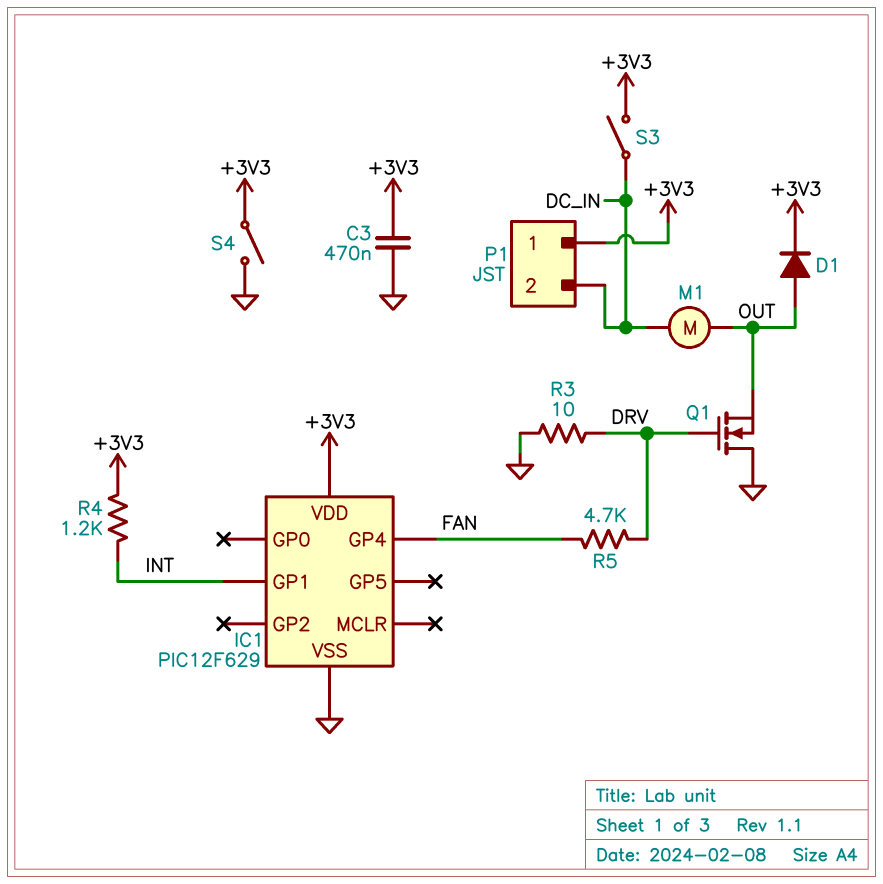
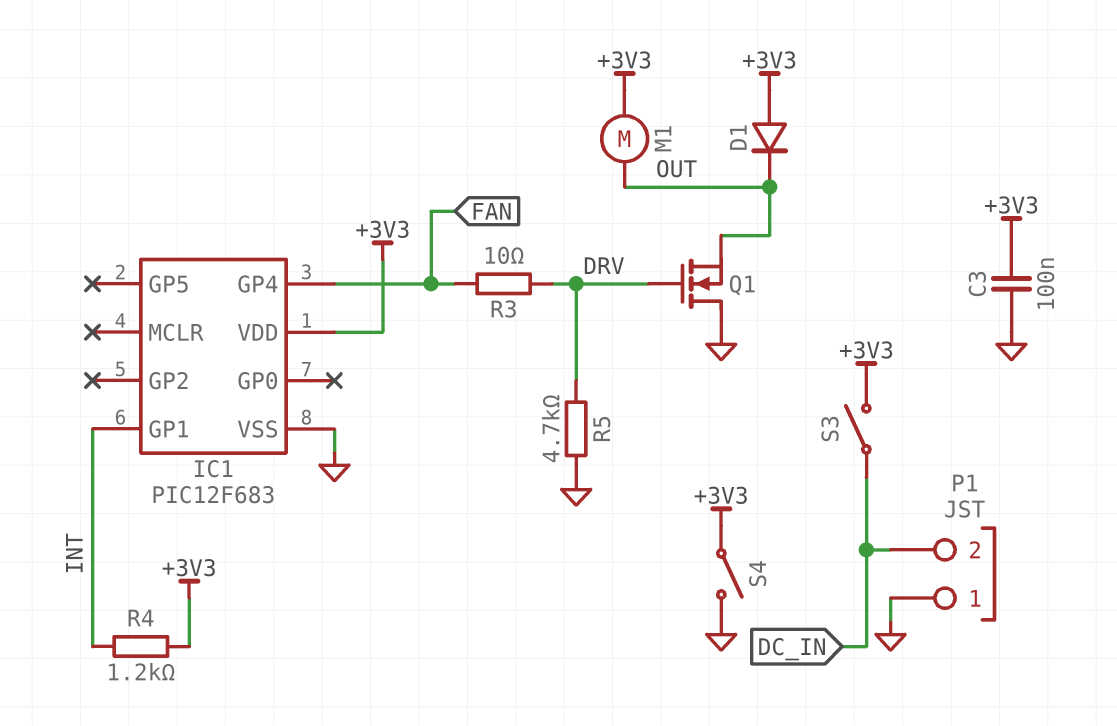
C3: 470nF (+3V3, GND) -> 100nF (+3V3, GND)
D1: diode (A OUT, K +3V3) -> diode (A +3V3, K OUT)
IC1: PIC12F629 -> PIC12F683
M1: motor (DC_IN, OUT) -> motor (+3V3, OUT)
P1 pin 1: +3V3 -> GND
R3: 10 (DRV, GND) -> 10 (DRV, FAN)
R5: 4.7k (DRV, FAN) -> 4.7k (DRV, GND)

